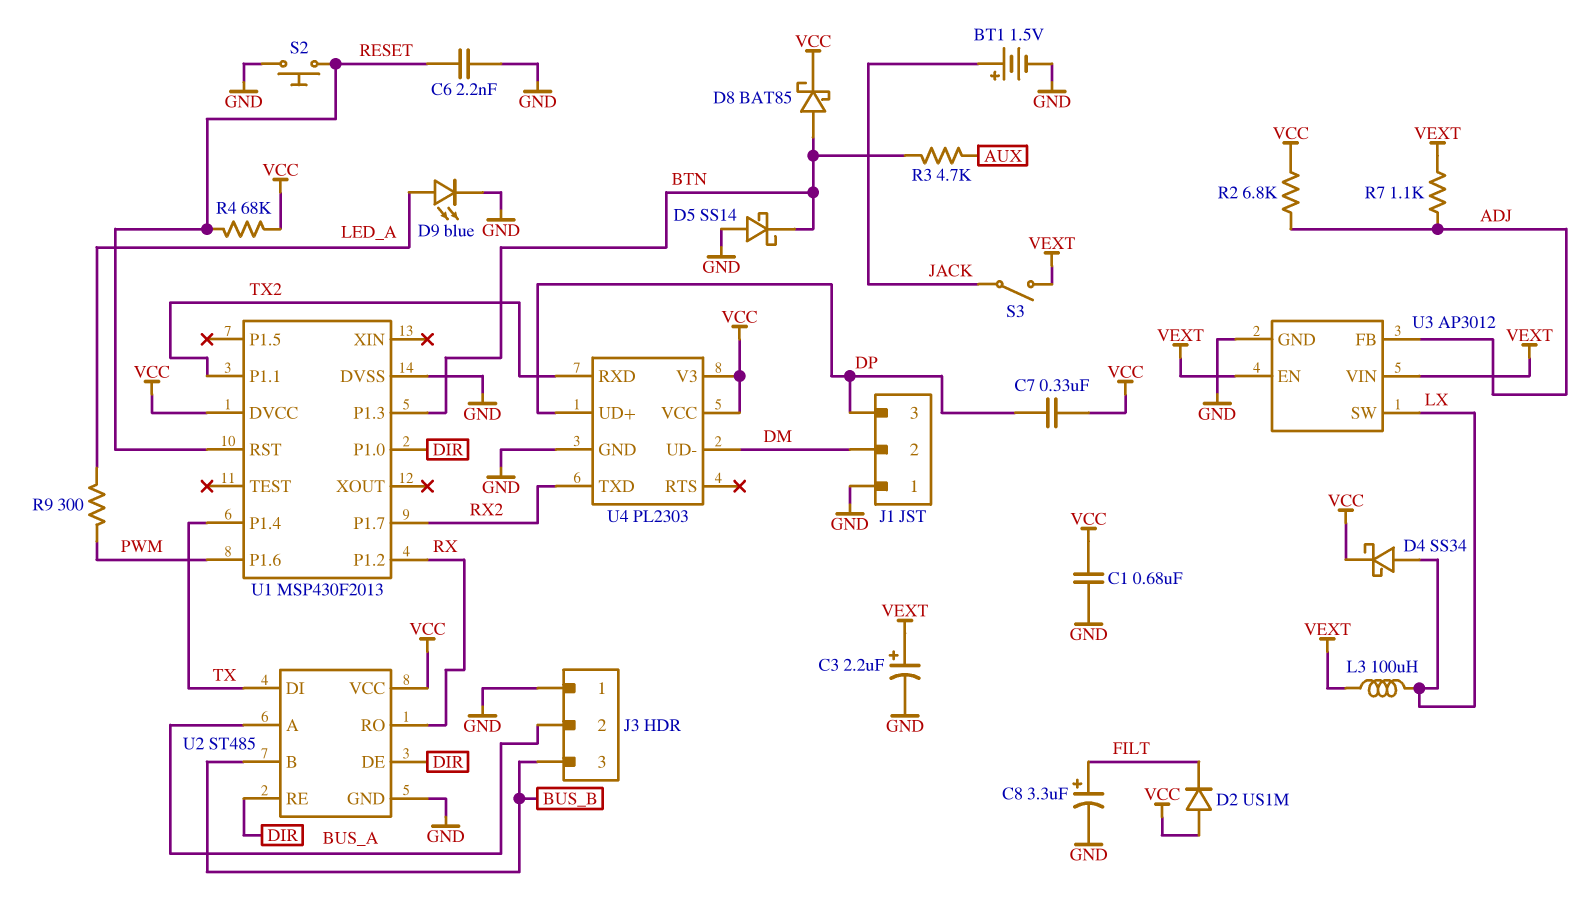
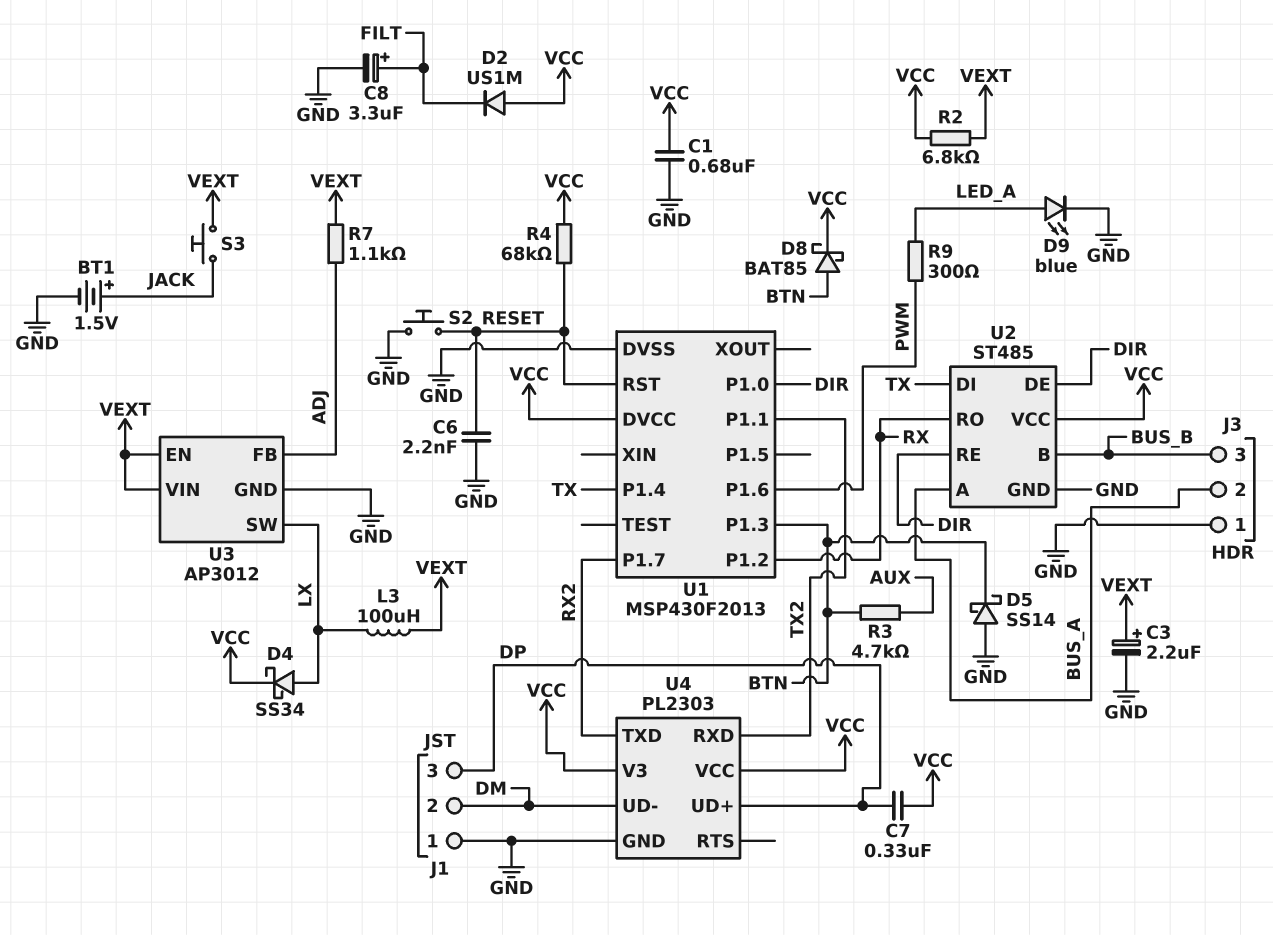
R2: 6.8k (ADJ, VCC) -> 6.8k (VCC, VEXT)
S3: switch (JACK, VEXT) -> button (JACK, VEXT)

